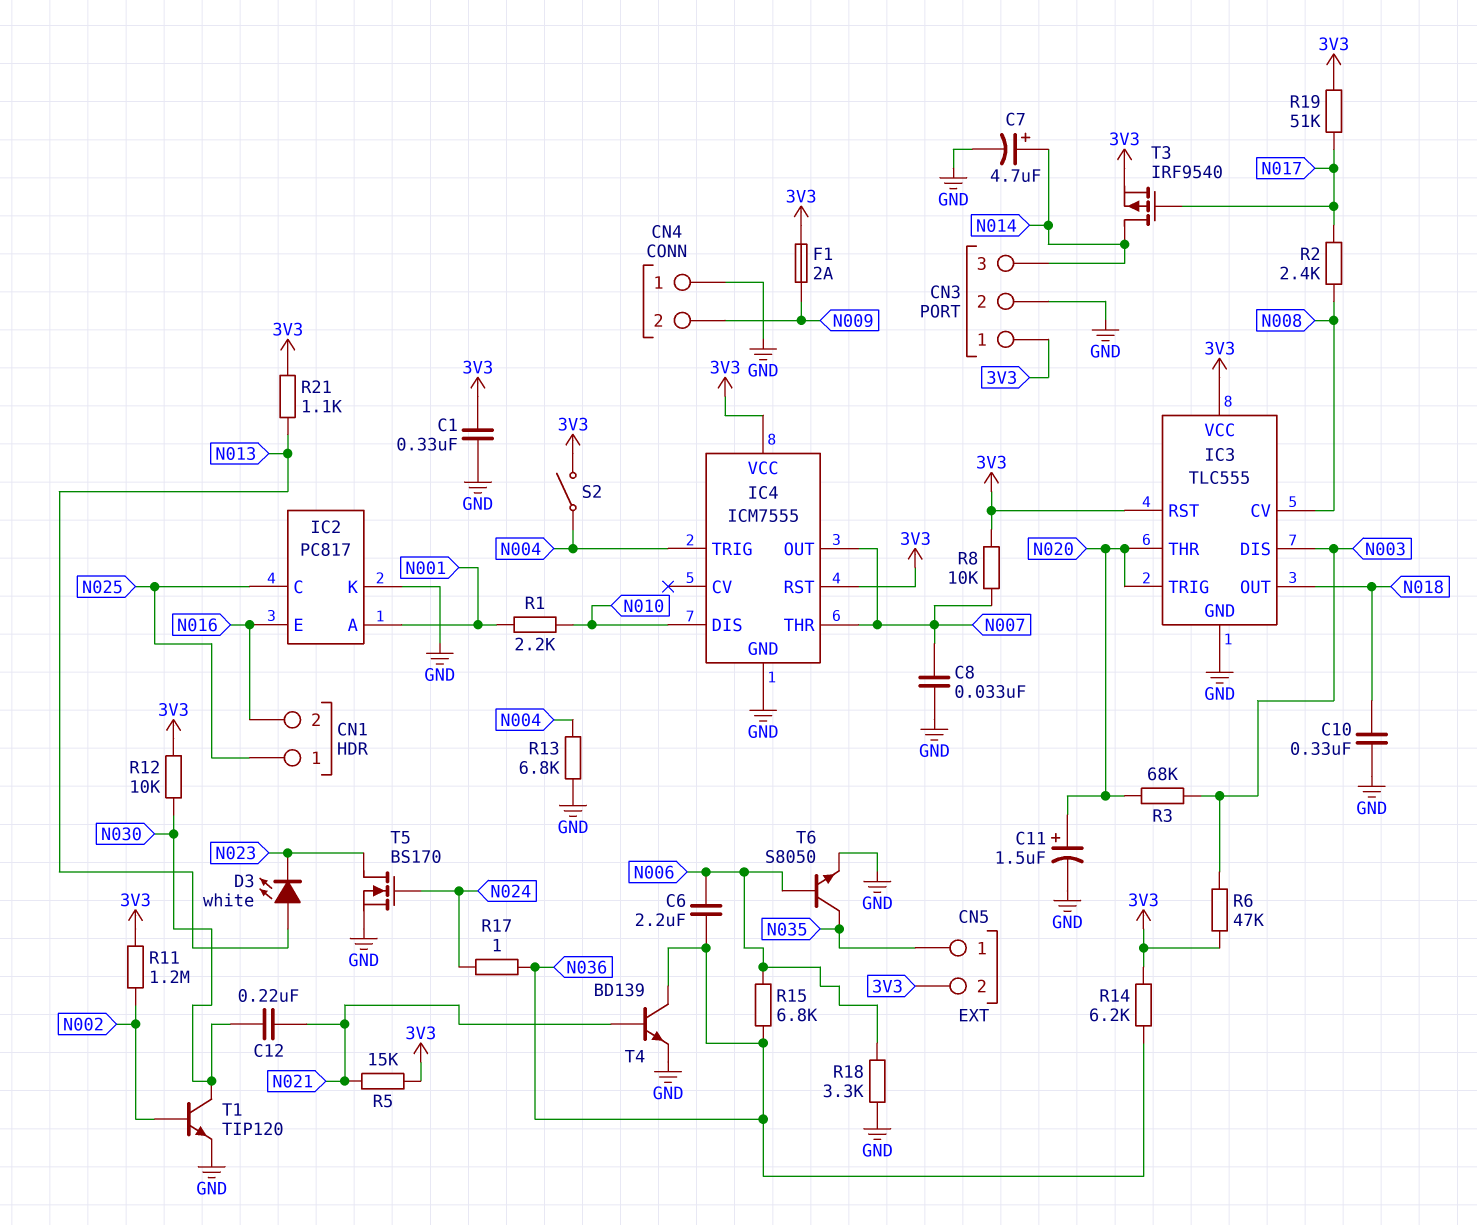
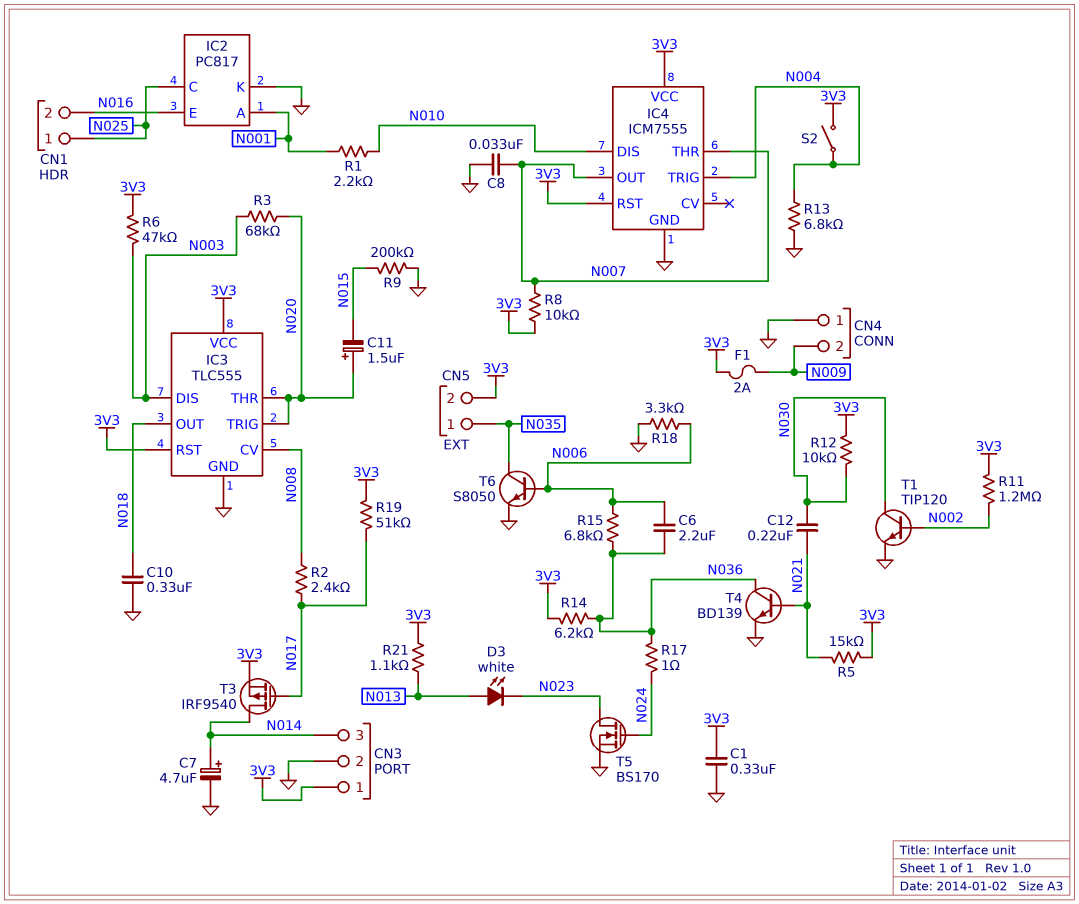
C11: 1.5uF (plus N020, minus GND) -> 1.5uF (plus N020, minus N015)
R9: none -> 200k (GND, N015)

